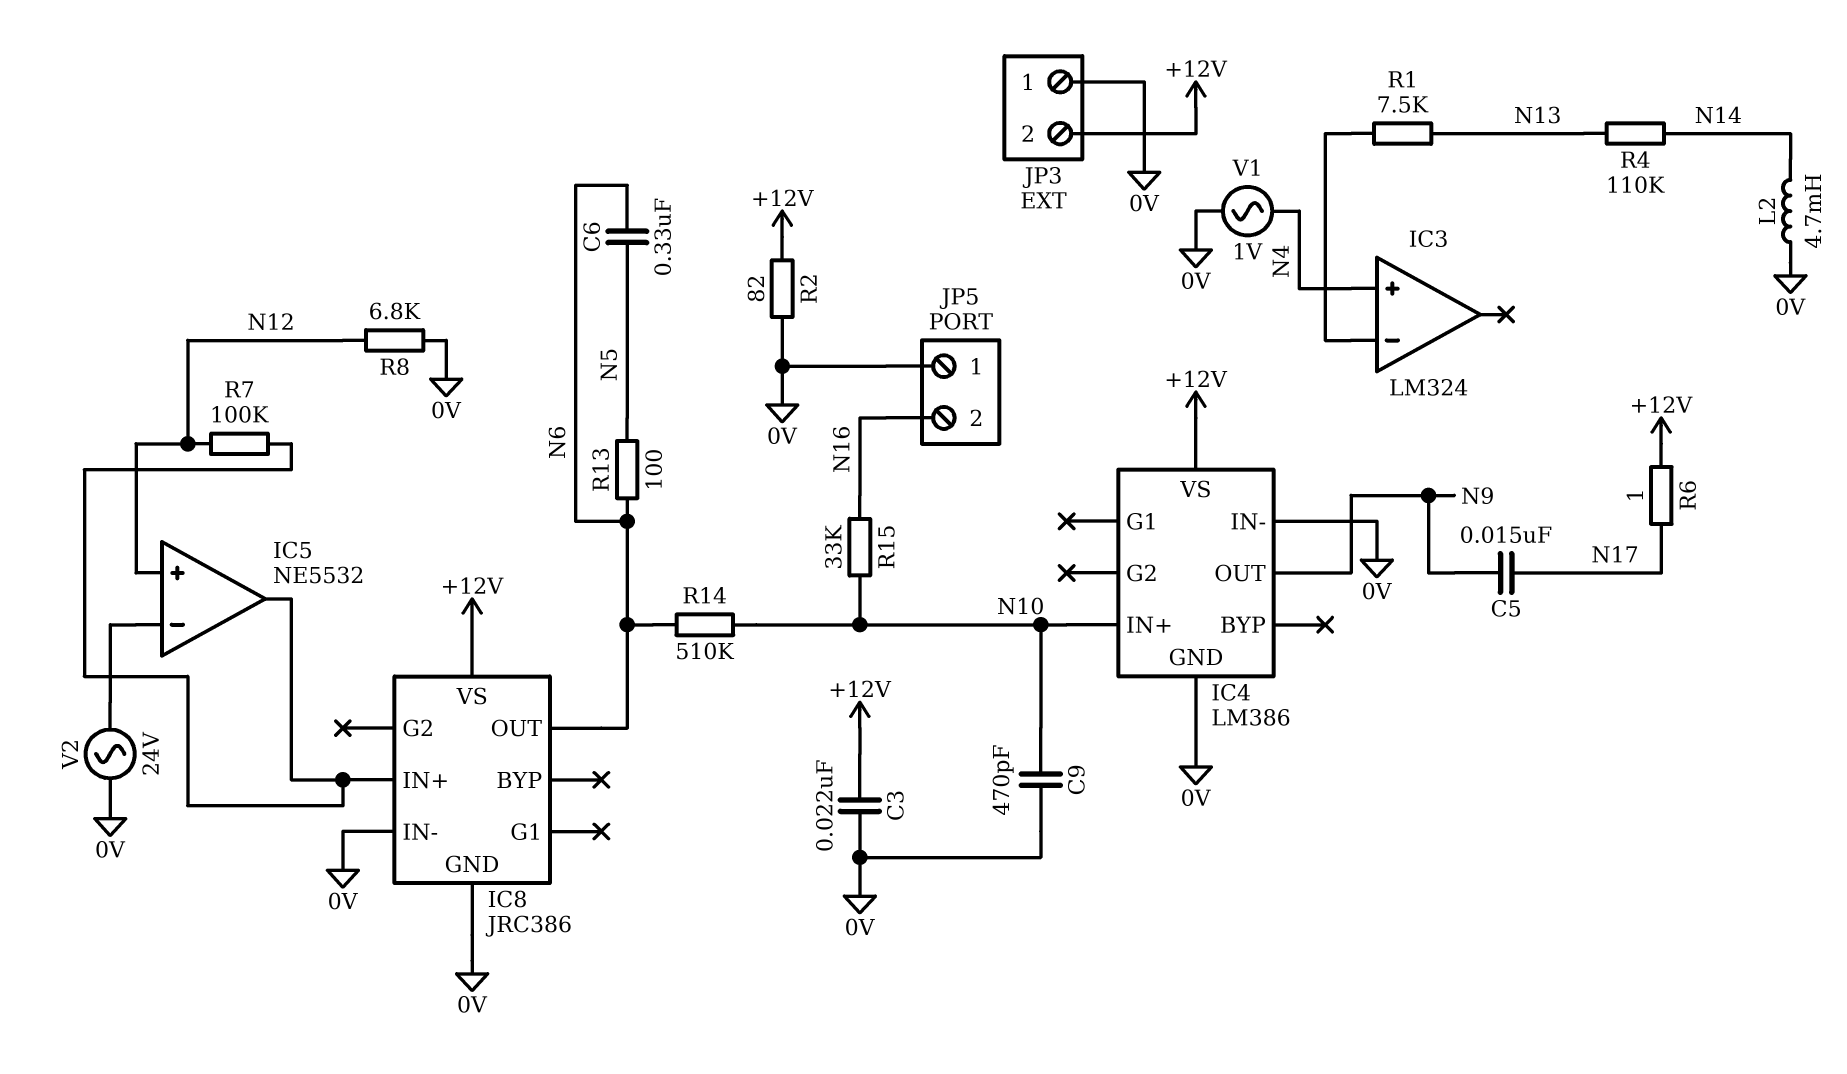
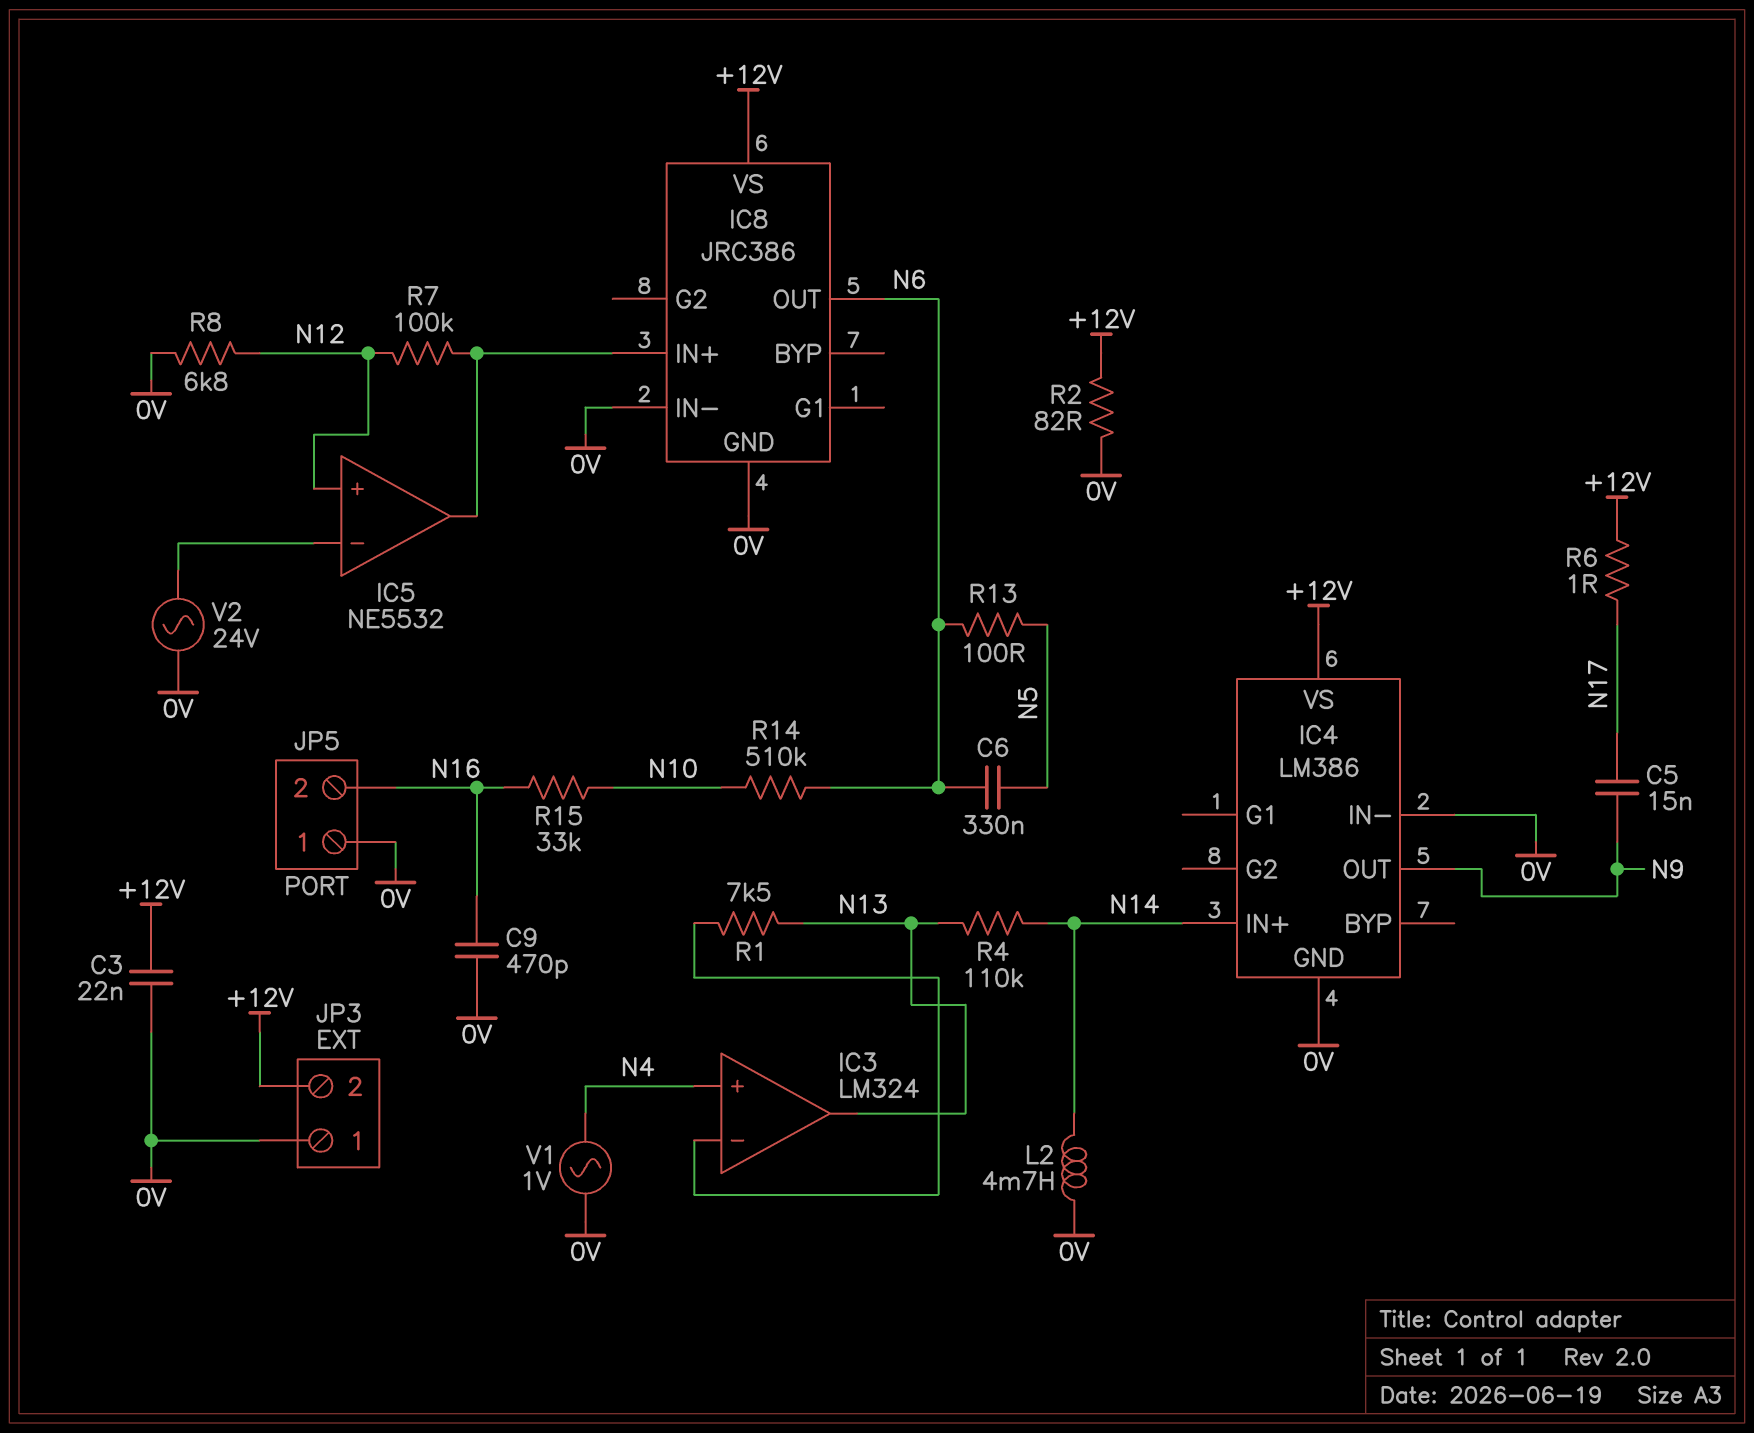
C9: 470pF (0V, N10) -> 470pF (0V, N16)
IC3 pin out: none -> N13
IC4 pin IN+: N10 -> N14

